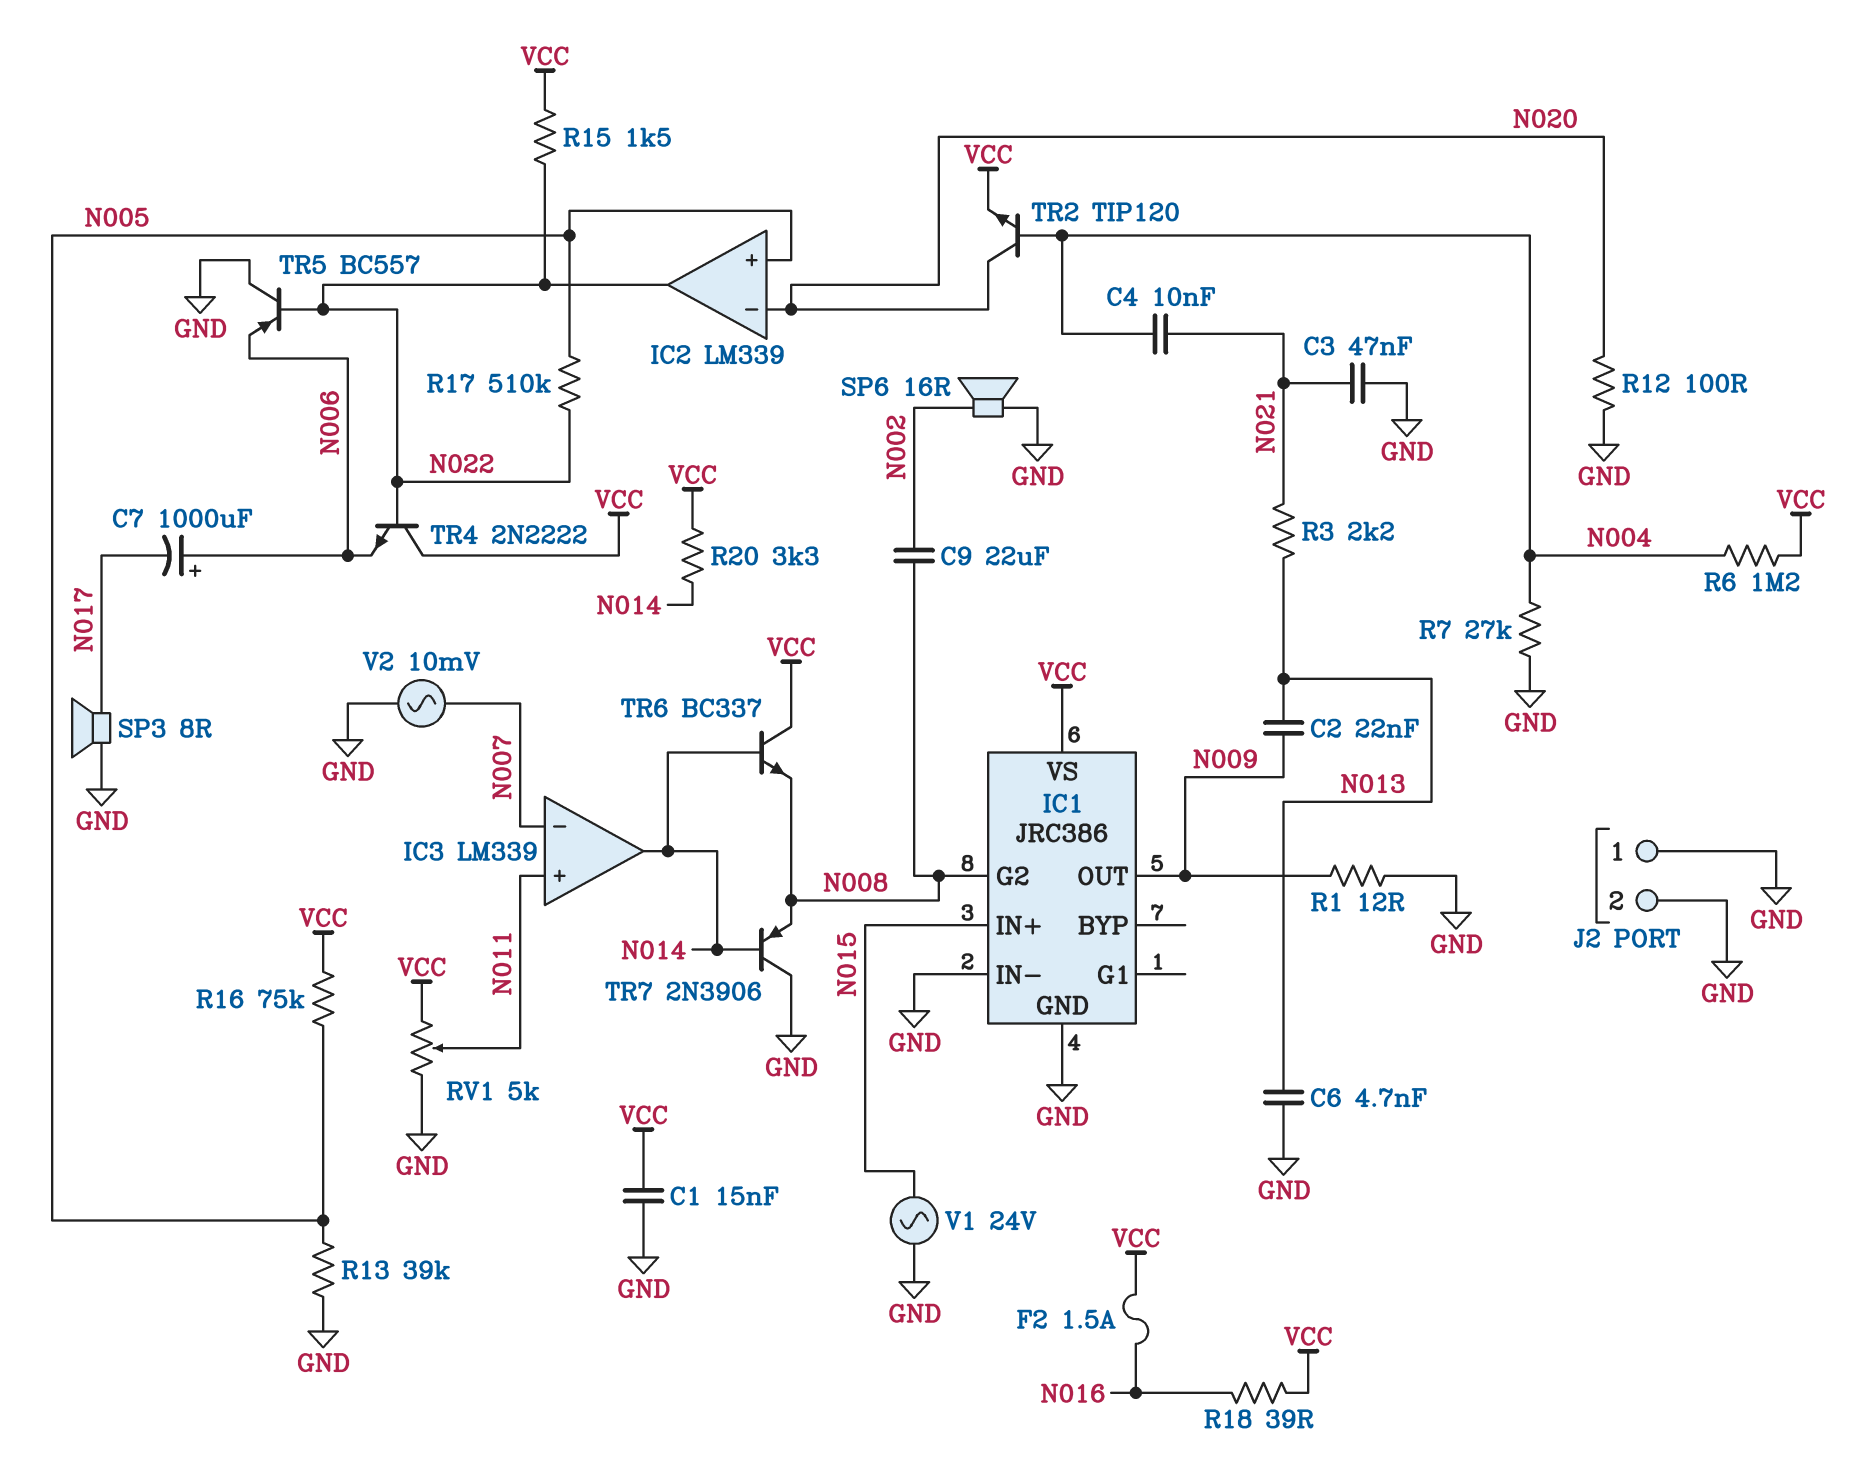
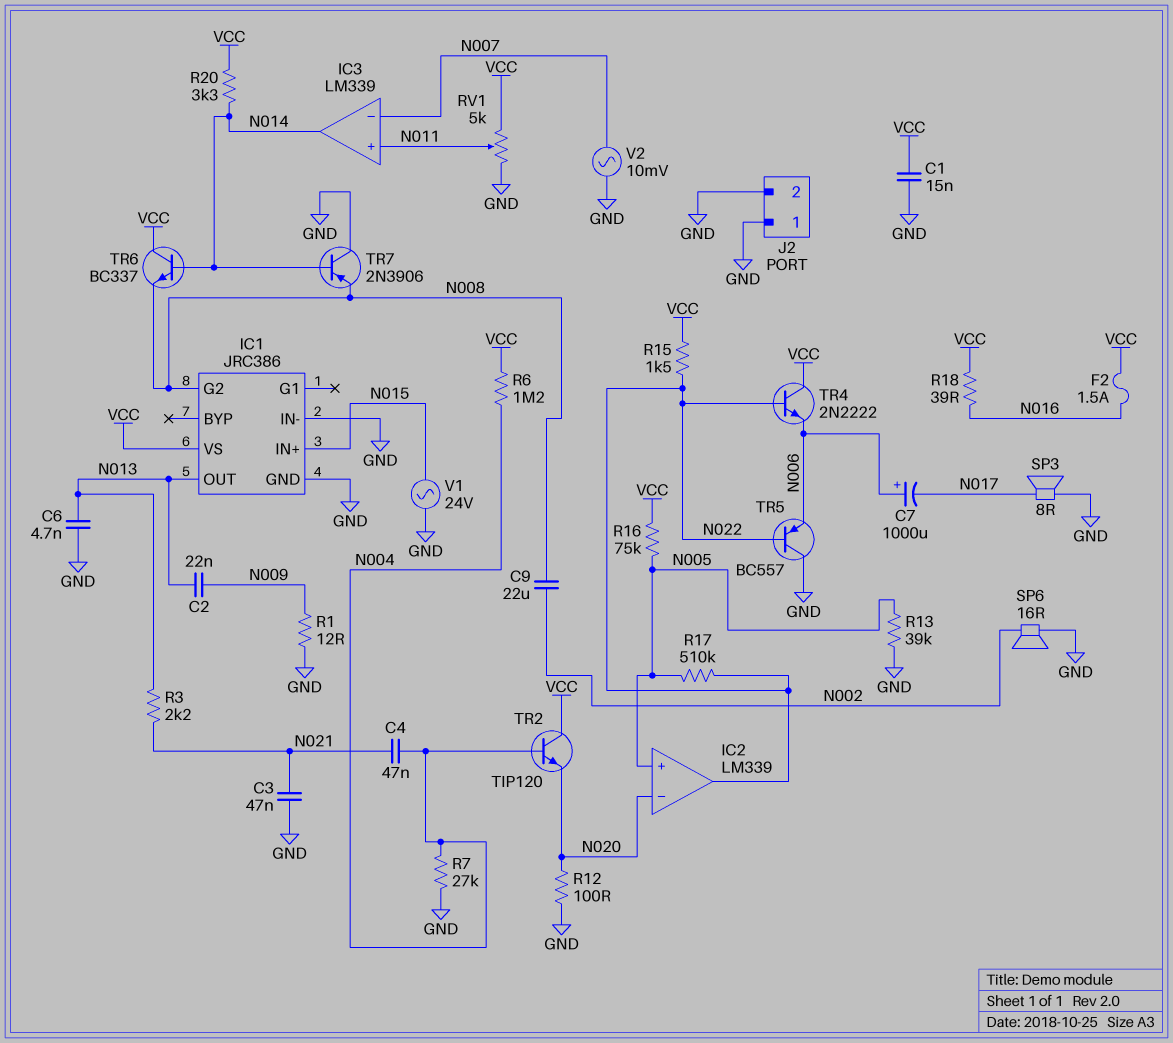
C4: 10nF (N004, N021) -> 47nF (N004, N021)
IC1 pin OUT: N009 -> N013
TR2: NPN TIP120 (B N004, C N020, E VCC) -> NPN TIP120 (B N004, C VCC, E N020)

